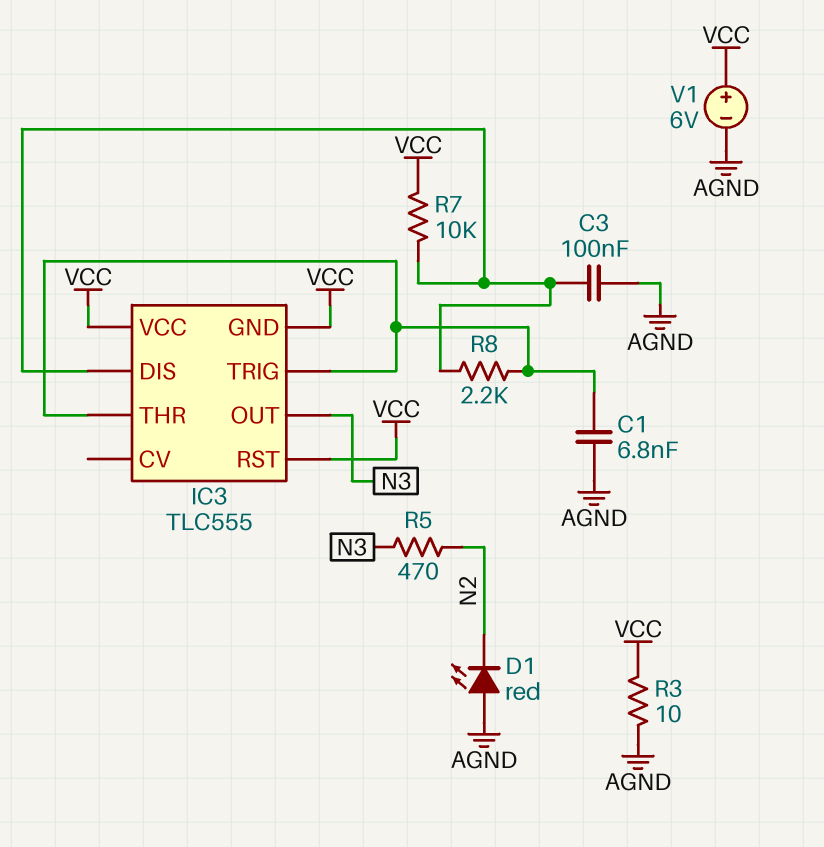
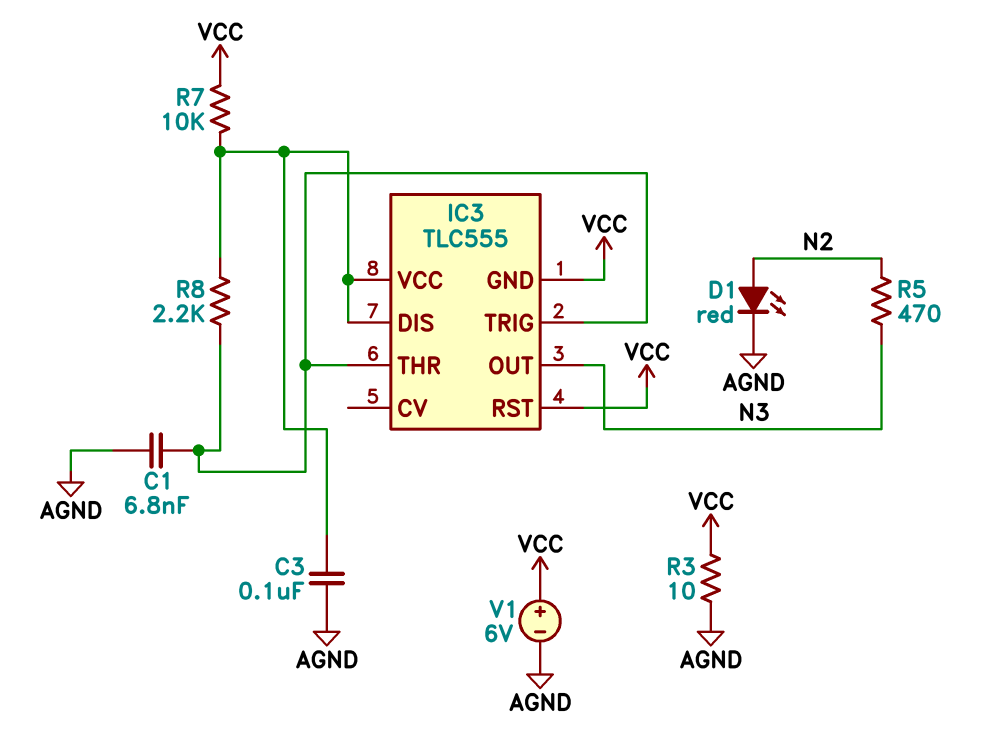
D1: LED red (A AGND, K N2) -> LED red (A N2, K AGND)
IC3 pin VCC: VCC -> IC3/DIS

